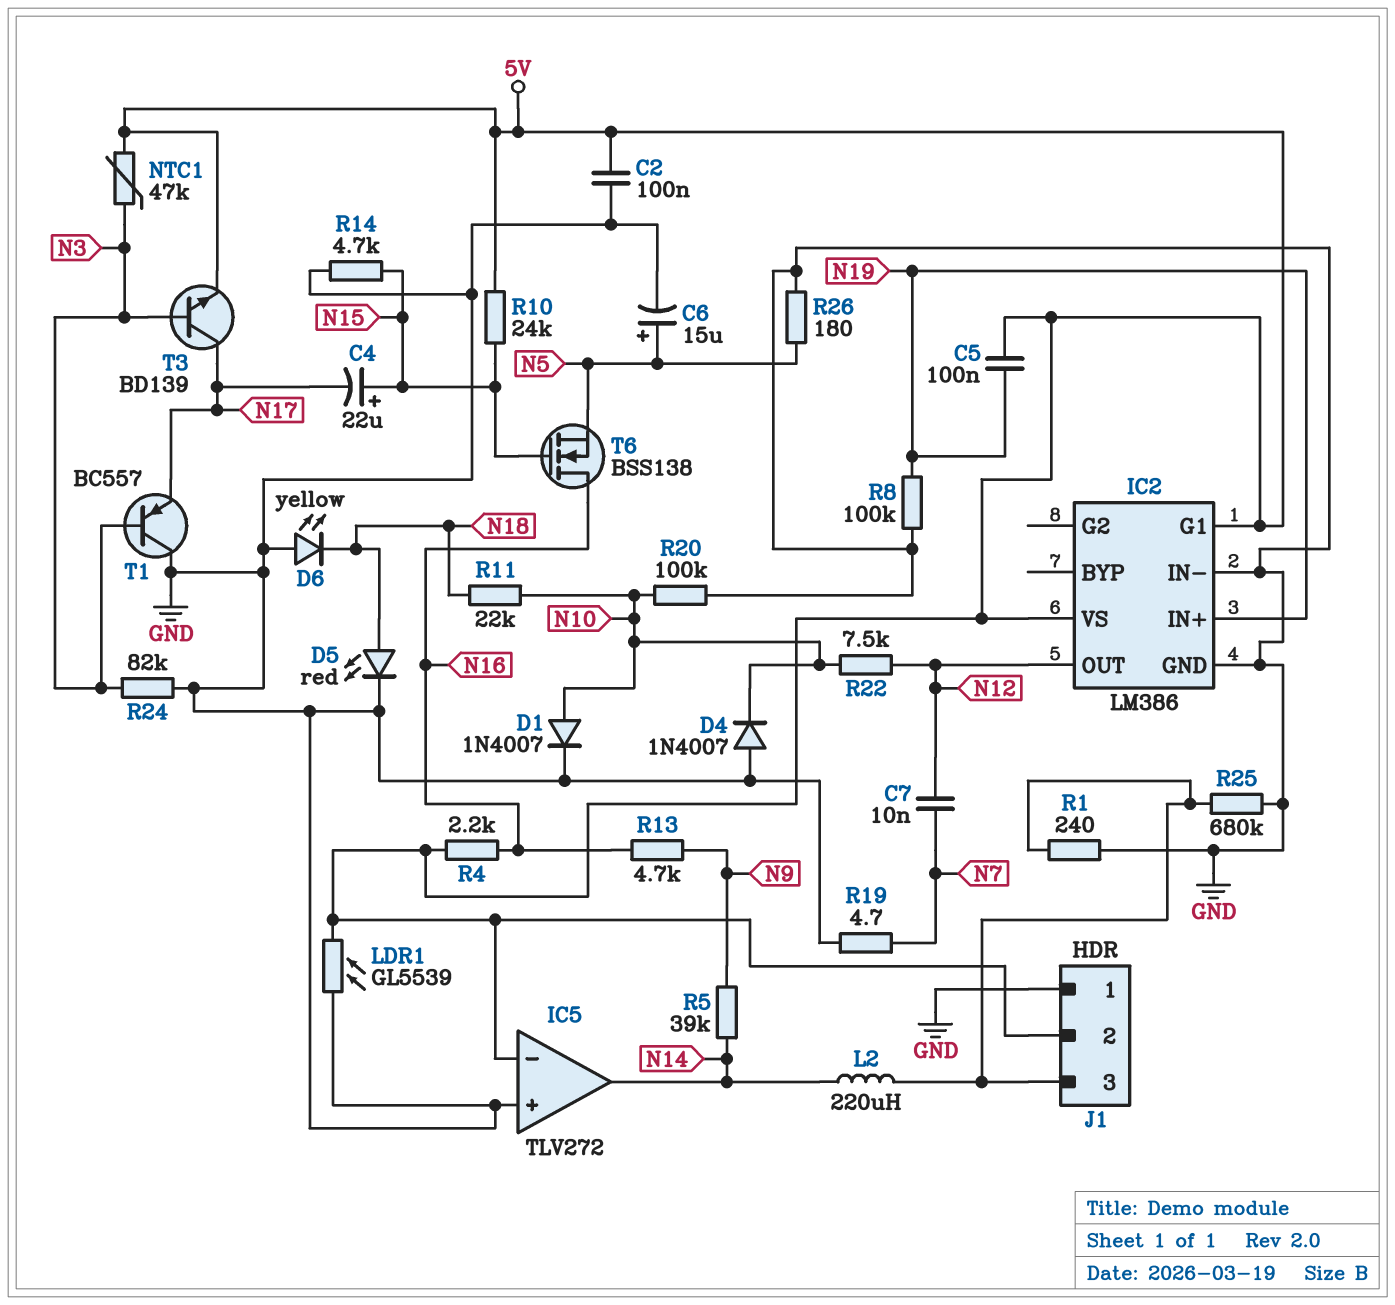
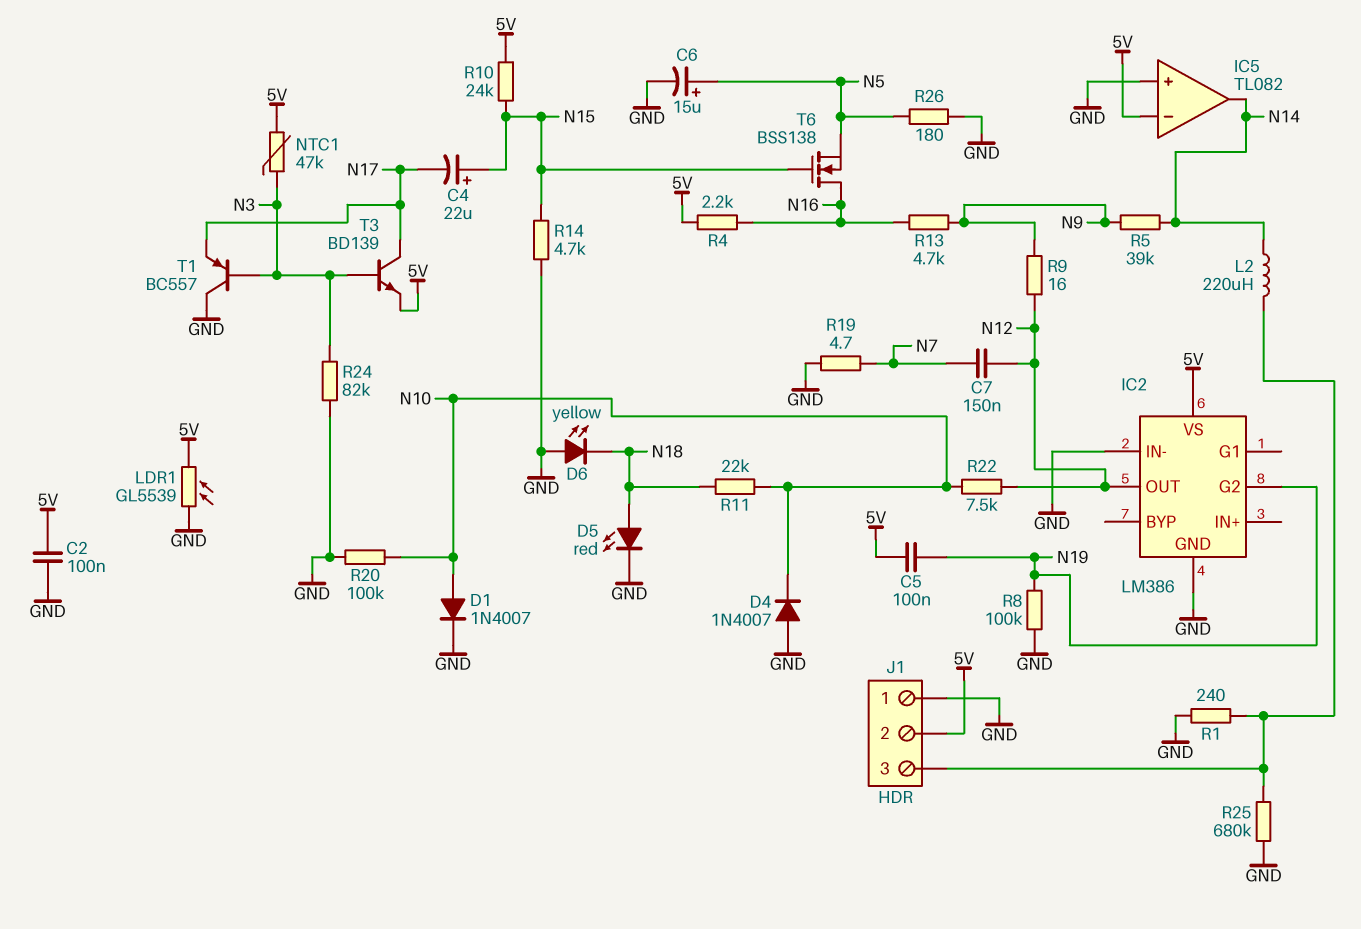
C7: 10nF (N7, N12) -> 150nF (N7, N12)
IC2 pin G1: 5V -> none
IC2 pin G2: none -> N19
IC2 pin IN+: N19 -> none
IC5: TLV272 -> TL082
R9: none -> 16 (N9, N12)

